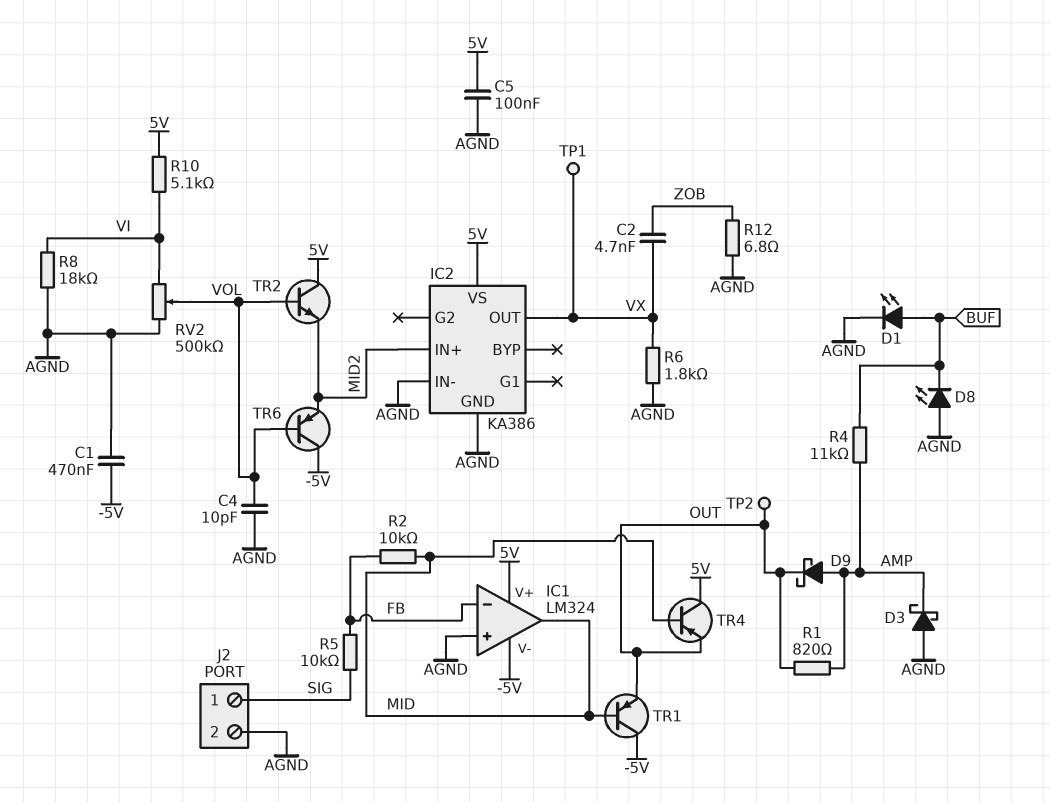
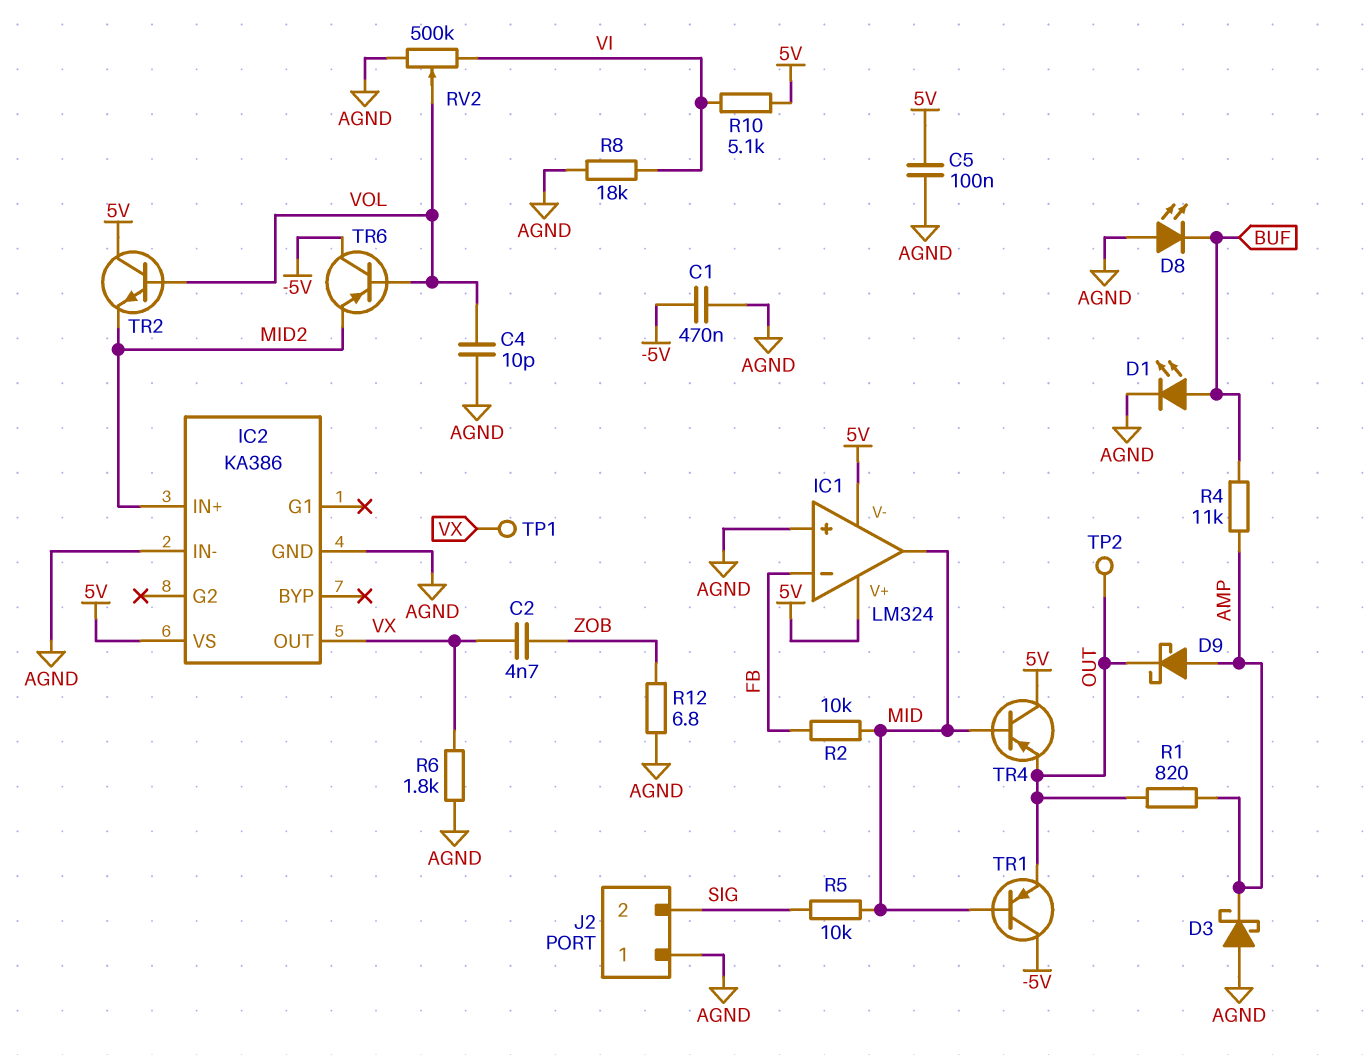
IC1 pin V-: -5V -> 5V
J2 pin 1: SIG -> AGND
J2 pin 2: AGND -> SIG
R5: 10k (FB, SIG) -> 10k (MID, SIG)

